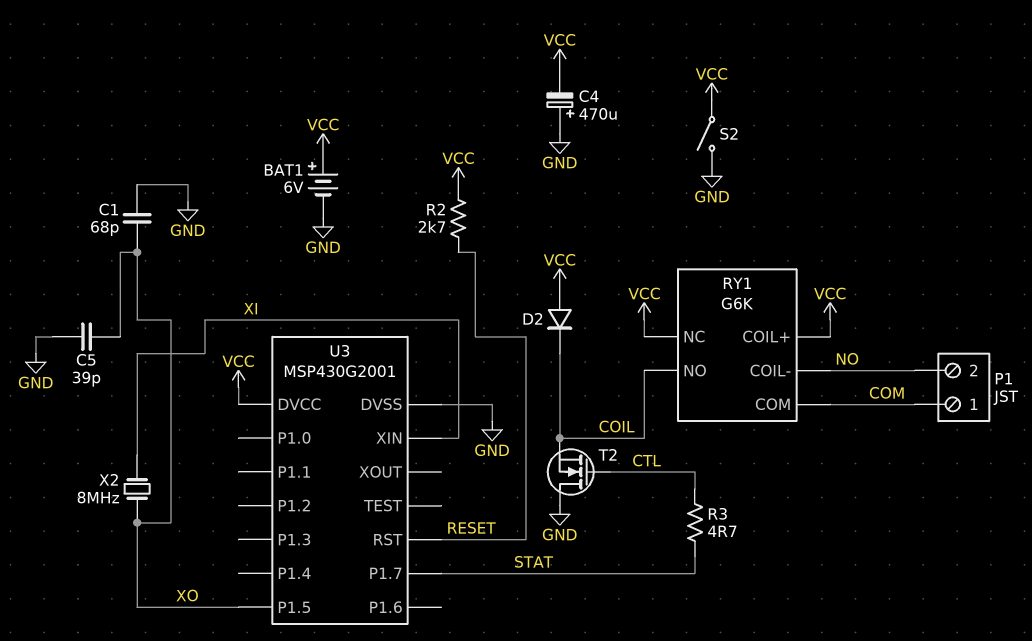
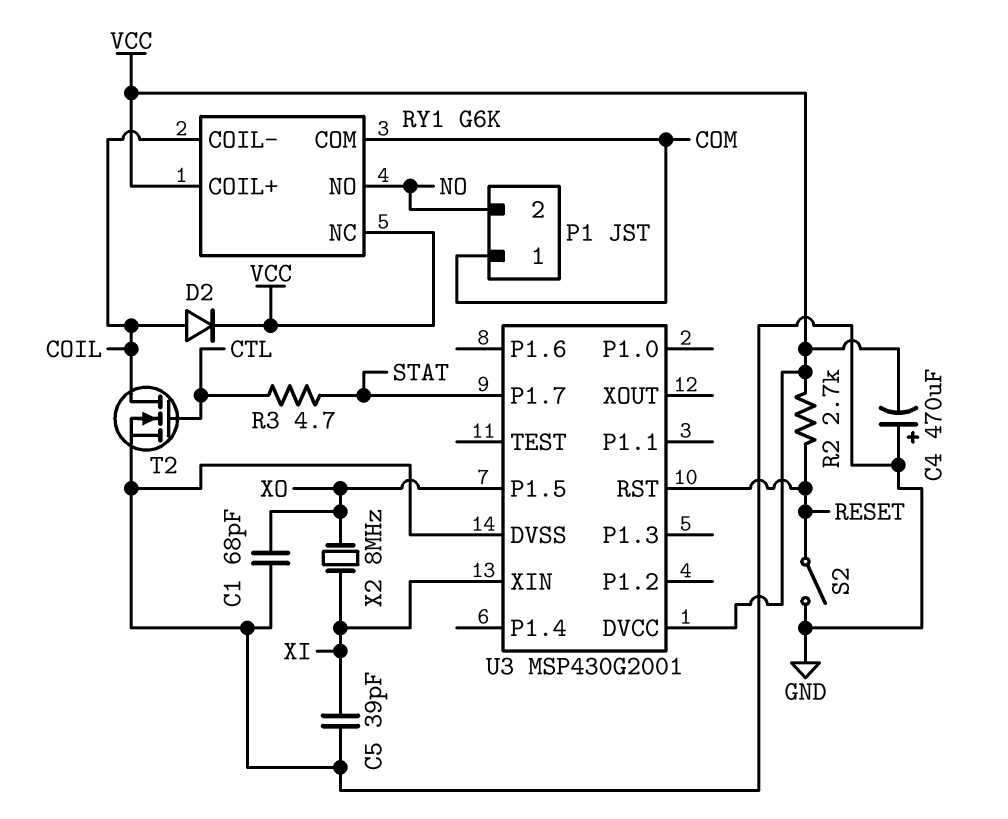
BAT1: 6V (plus VCC, minus GND) -> none
C5: 39pF (GND, XO) -> 39pF (GND, XI)
D2: diode (A VCC, K COIL) -> diode (A COIL, K VCC)
RY1 pin COIL-: NO -> COIL
RY1 pin NO: COIL -> NO
S2: switch (GND, VCC) -> switch (GND, RESET)
T2: NMOS (G CTL, D GND, S COIL) -> NMOS (G CTL, D COIL, S GND)

